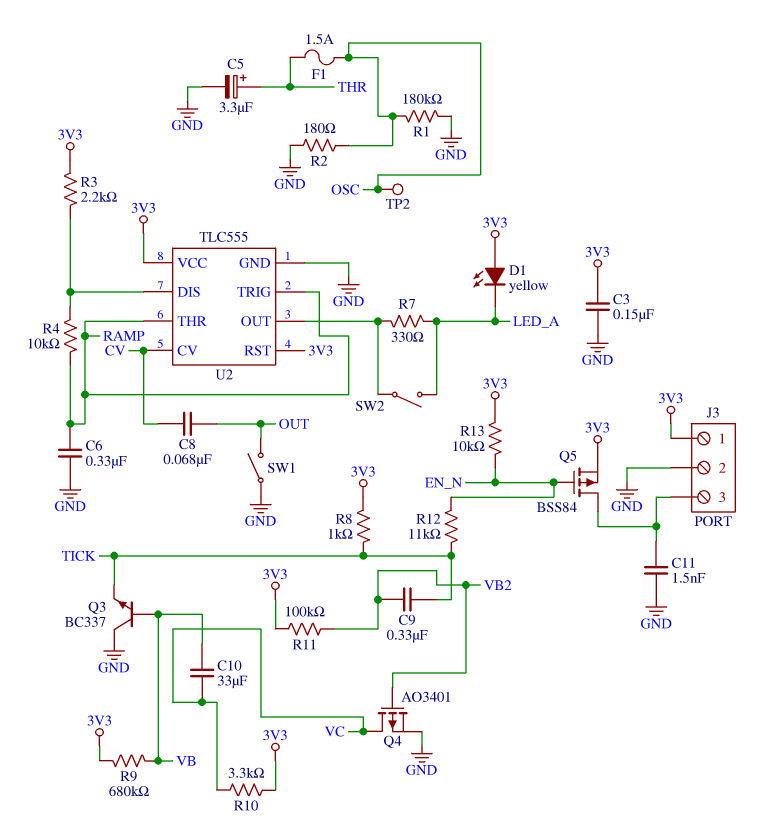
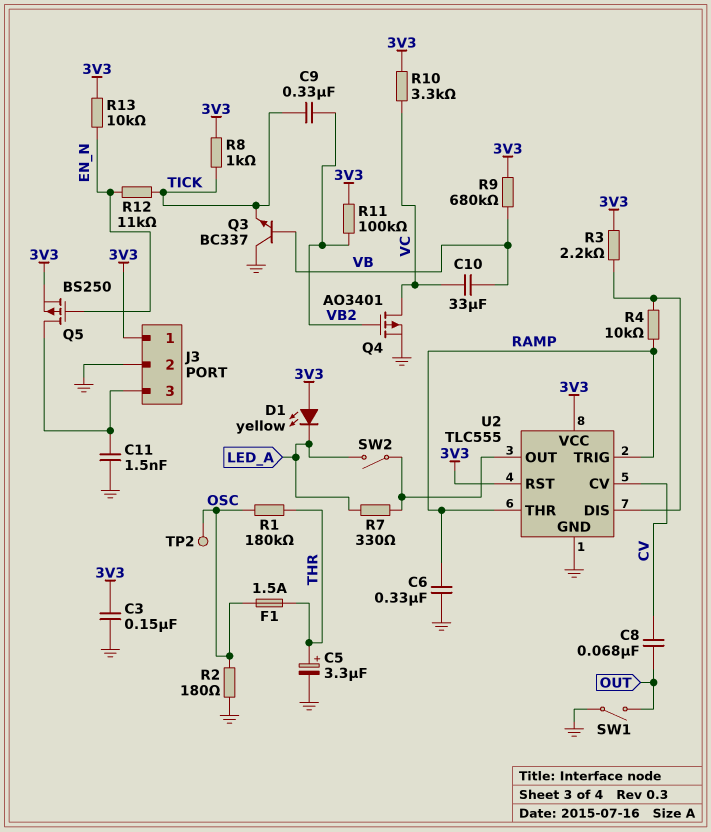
Q5: PMOS BSS84 (G EN_N, D J3/3, S 3V3) -> PMOS BS250 (G EN_N, D J3/3, S 3V3)
R1: 180k (GND, OSC) -> 180k (OSC, THR)

